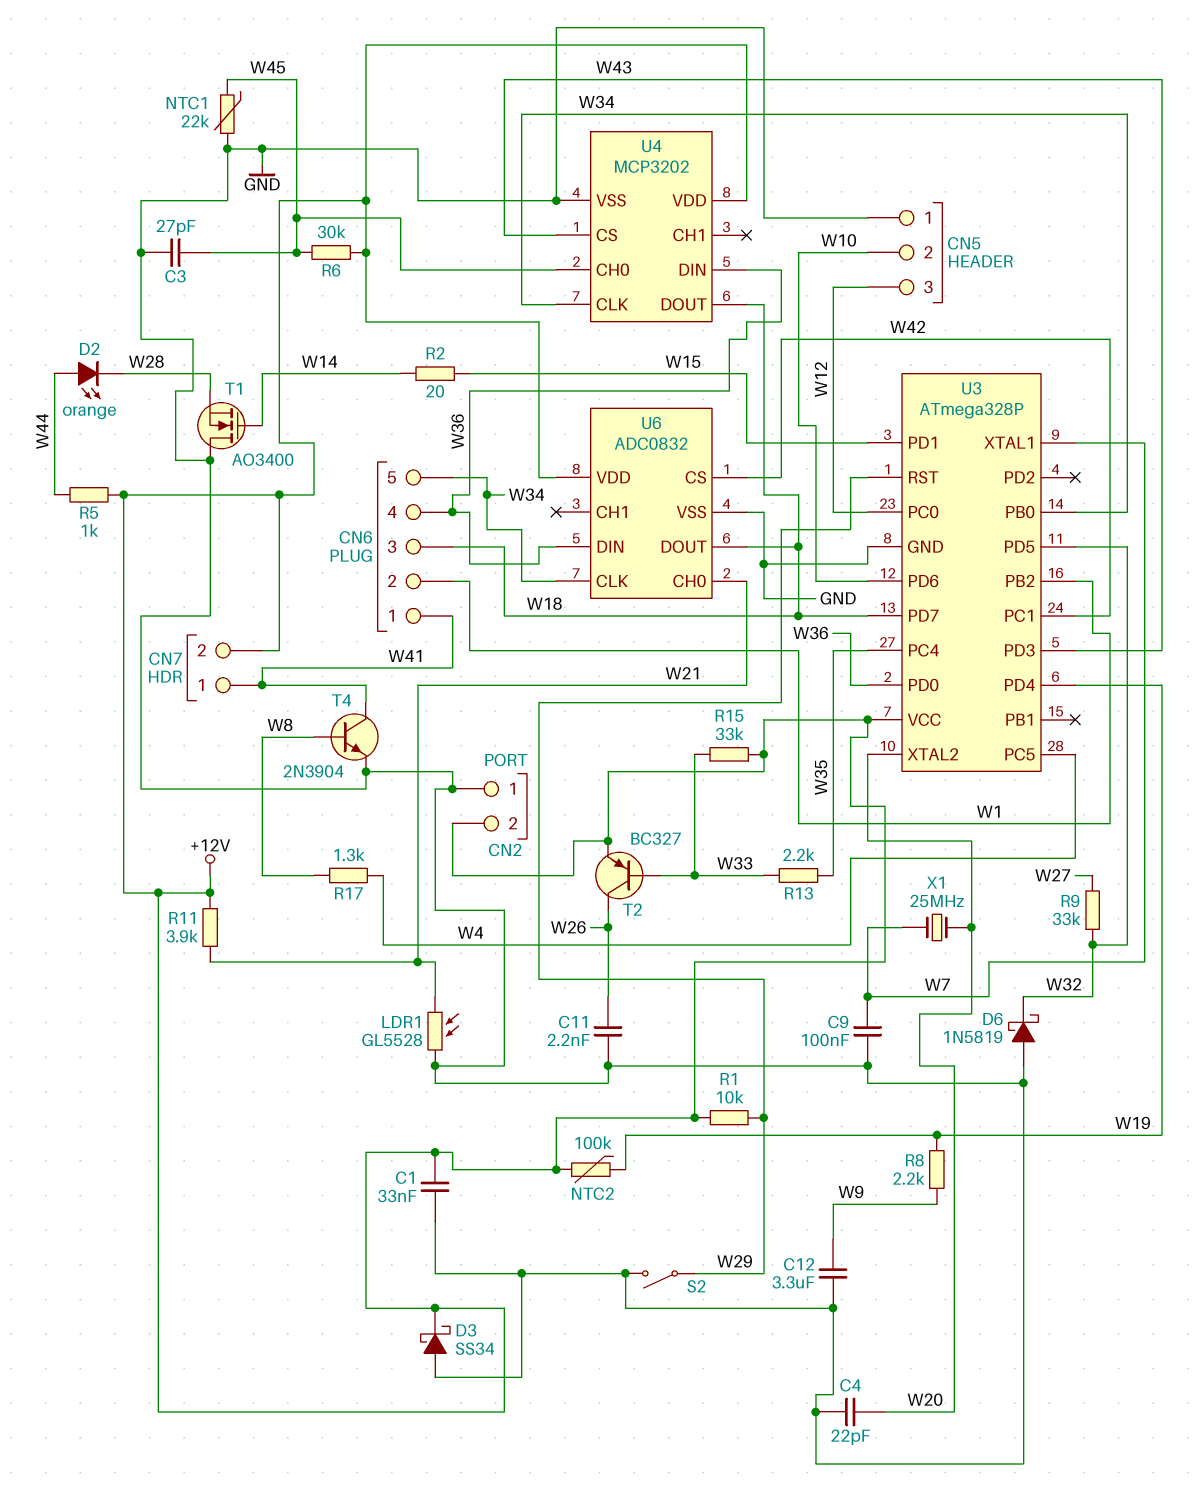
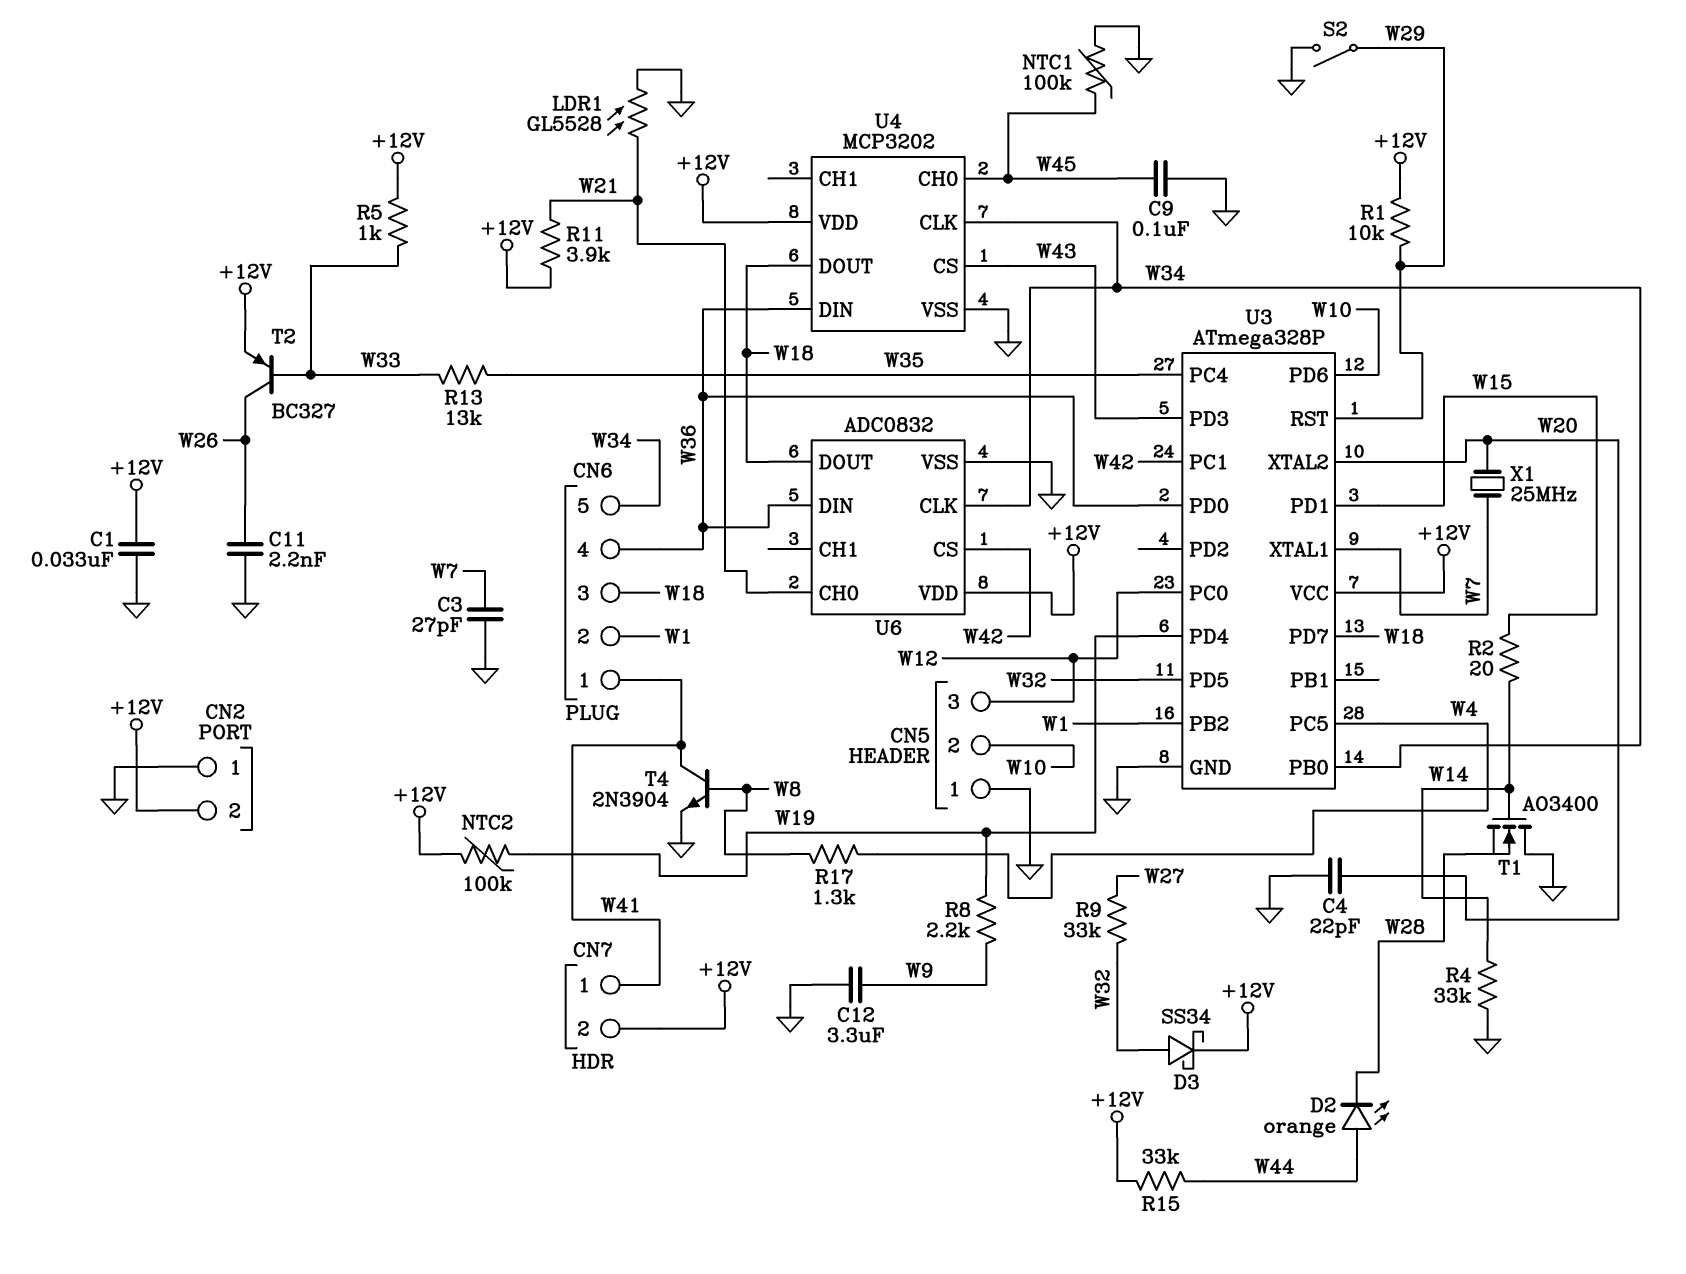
C3: 27pF (GND, W45) -> 27pF (GND, W7)
C9: 100nF (GND, W7) -> 100nF (GND, W45)
D3: schottky SS34 (A GND, K +12V) -> schottky SS34 (A W32, K +12V)
D6: schottky 1N5819 (A GND, K W32) -> none
NTC1: 22k (GND, W45) -> 100k (GND, W45)
R4: none -> 33k (GND, W14)
R5: 1k (+12V, W44) -> 1k (+12V, W33)
R6: 30k (+12V, W45) -> none
R13: 2.2k (W33, W35) -> 13k (W33, W35)
R15: 33k (+12V, W33) -> 33k (+12V, W44)

